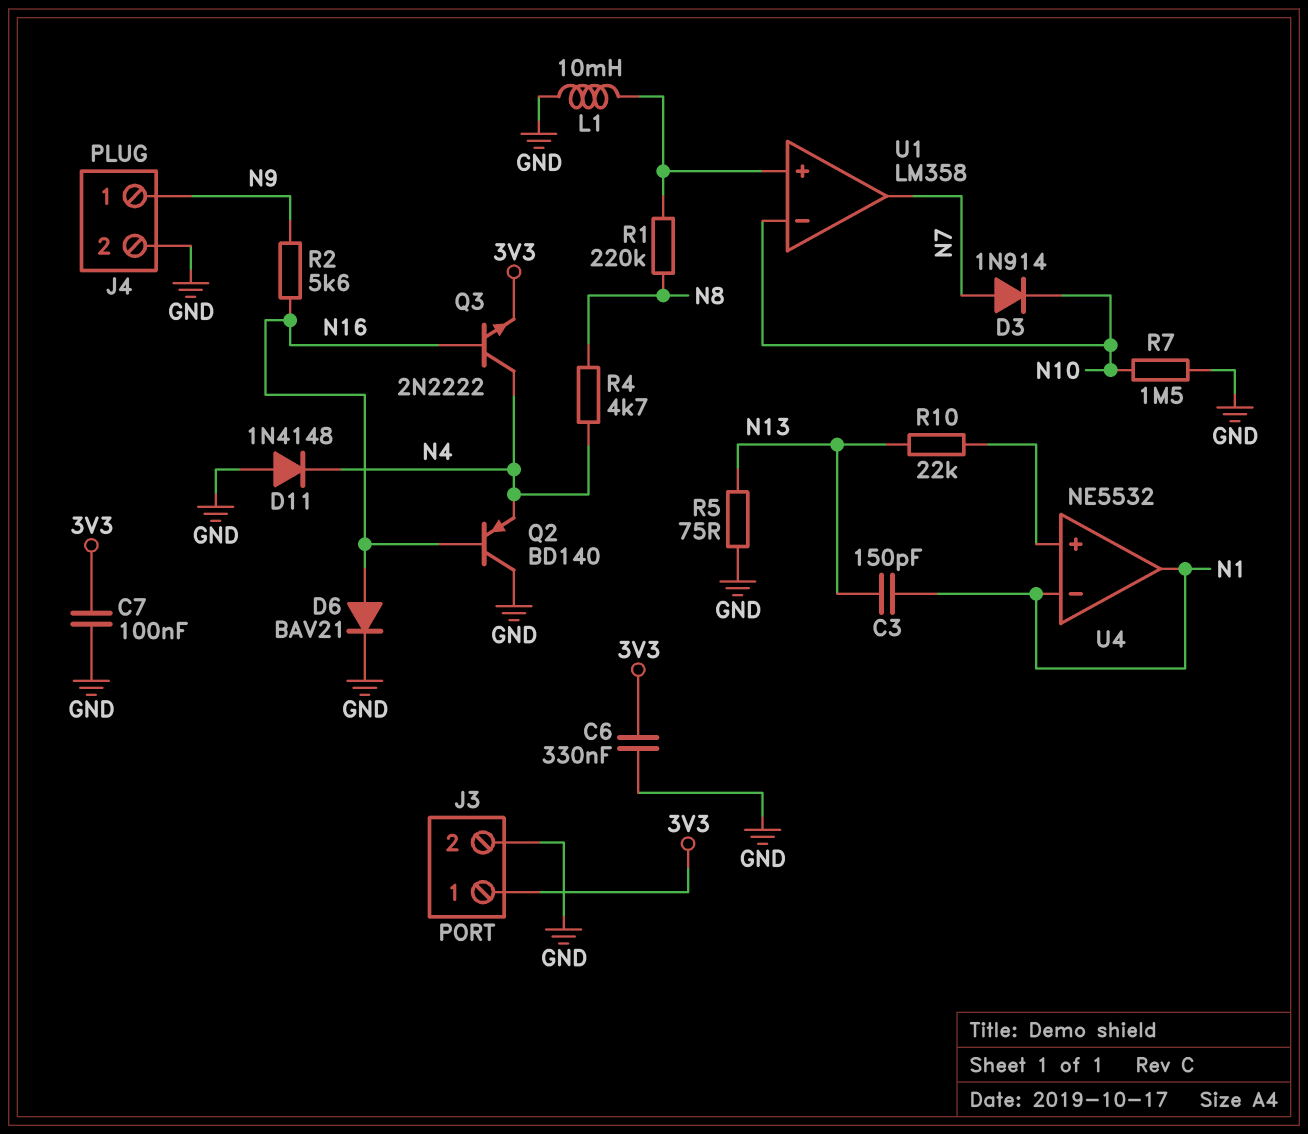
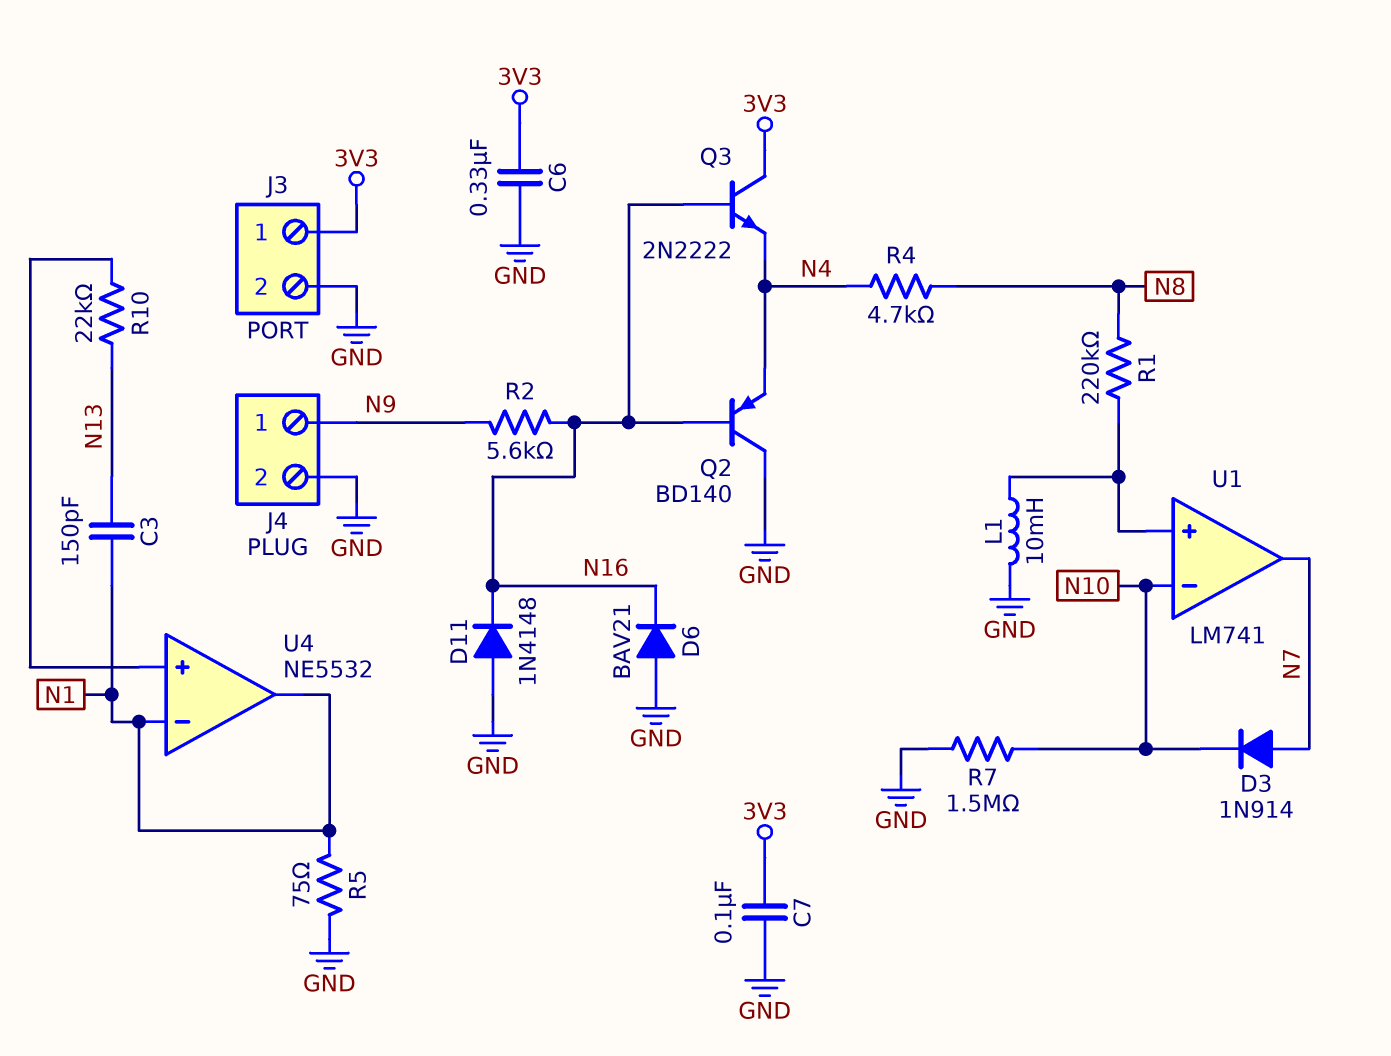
D6: diode BAV21 (A N16, K GND) -> diode BAV21 (A GND, K N16)
D11: diode 1N4148 (A GND, K N4) -> diode 1N4148 (A GND, K N16)
Q3: NPN 2N2222 (B N16, C N4, E 3V3) -> NPN 2N2222 (B N16, C 3V3, E N4)
R5: 75 (GND, N13) -> 75 (GND, N1)
U1: LM358 -> LM741

